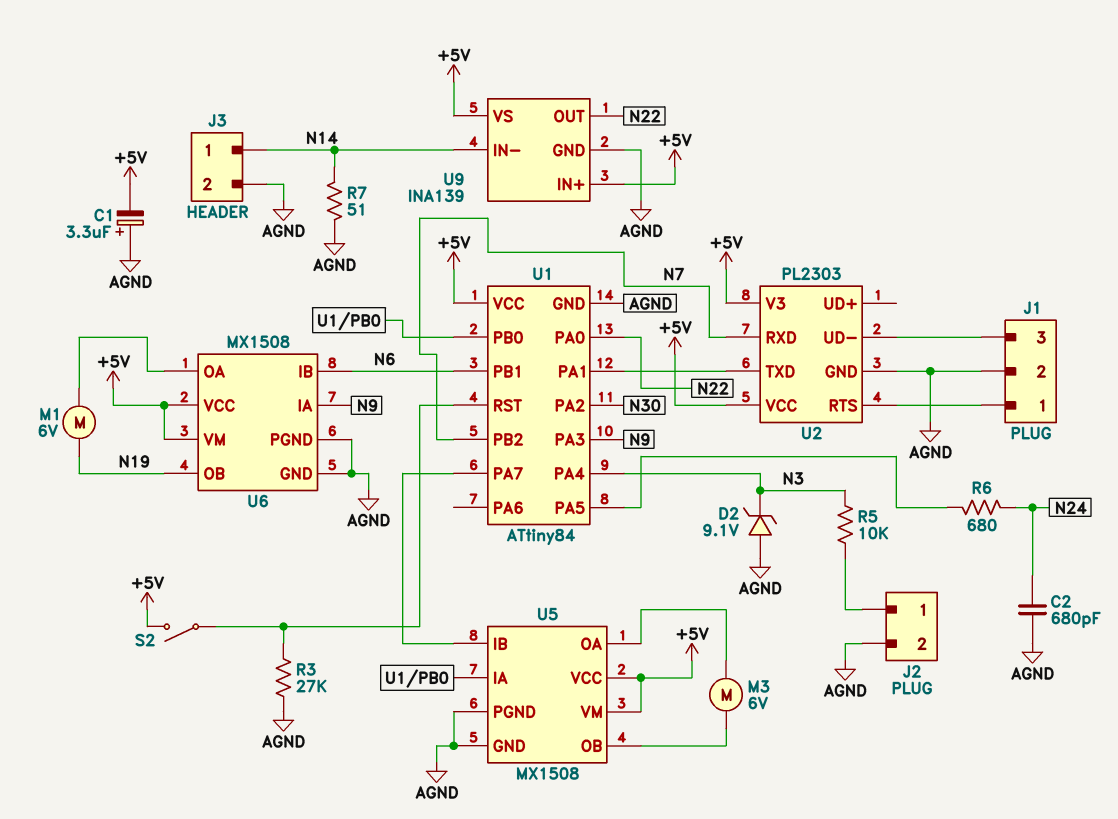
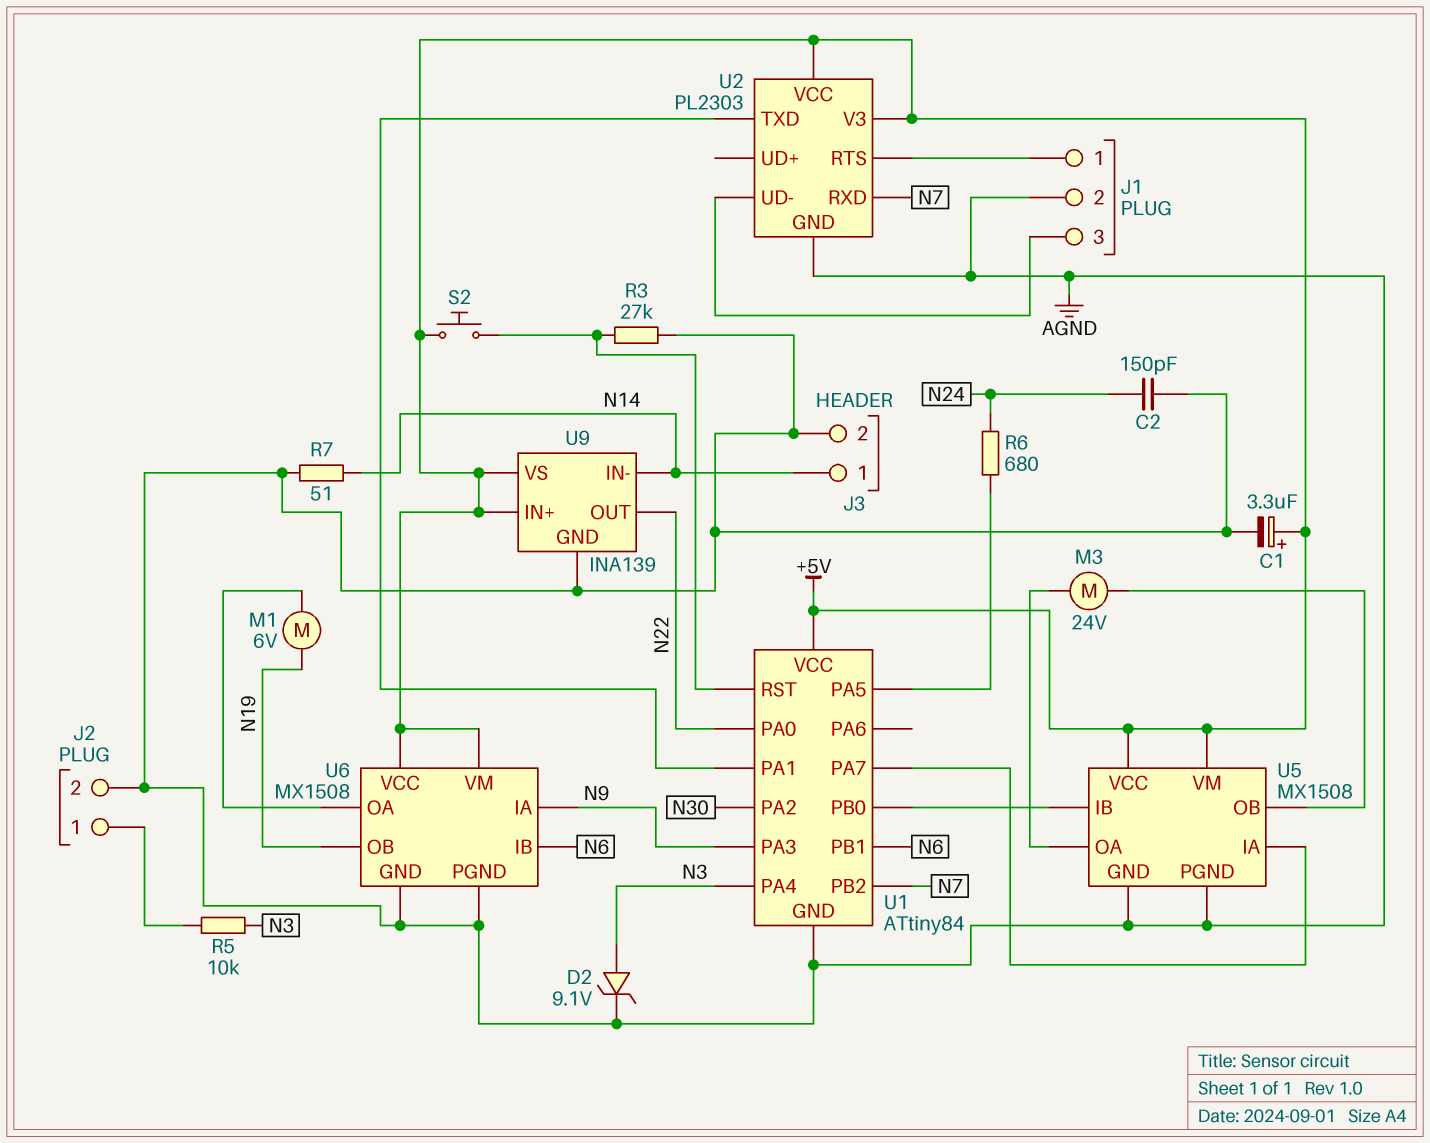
C1: 3.3uF (plus AGND, minus +5V) -> 3.3uF (plus +5V, minus AGND)
C2: 680pF (AGND, N24) -> 150pF (AGND, N24)
D2: zener 9.1V (A AGND, K N3) -> zener 9.1V (A N3, K AGND)
M3: motor 6V (U5/OA, U5/OB) -> motor 24V (U5/OA, U5/OB)
S2: switch (+5V, U1/RST) -> button (+5V, U1/RST)
U5 pin IA: U1/PB0 -> U1/PA7
U5 pin IB: U1/PA7 -> U1/PB0

